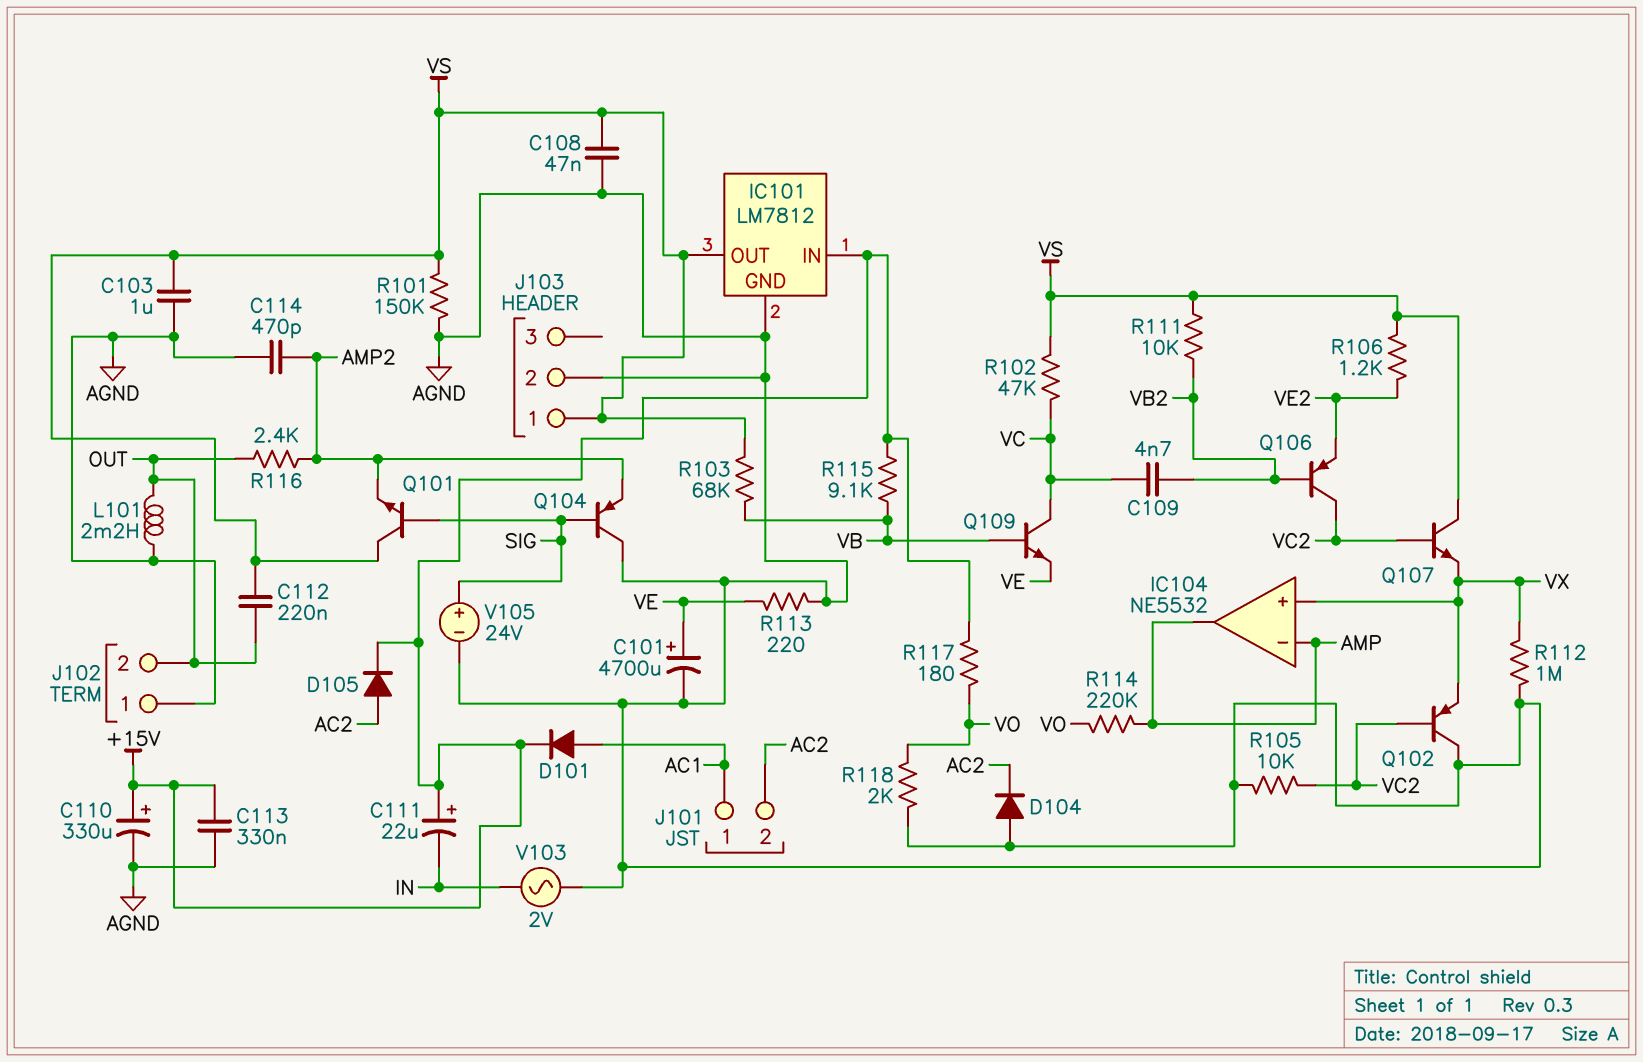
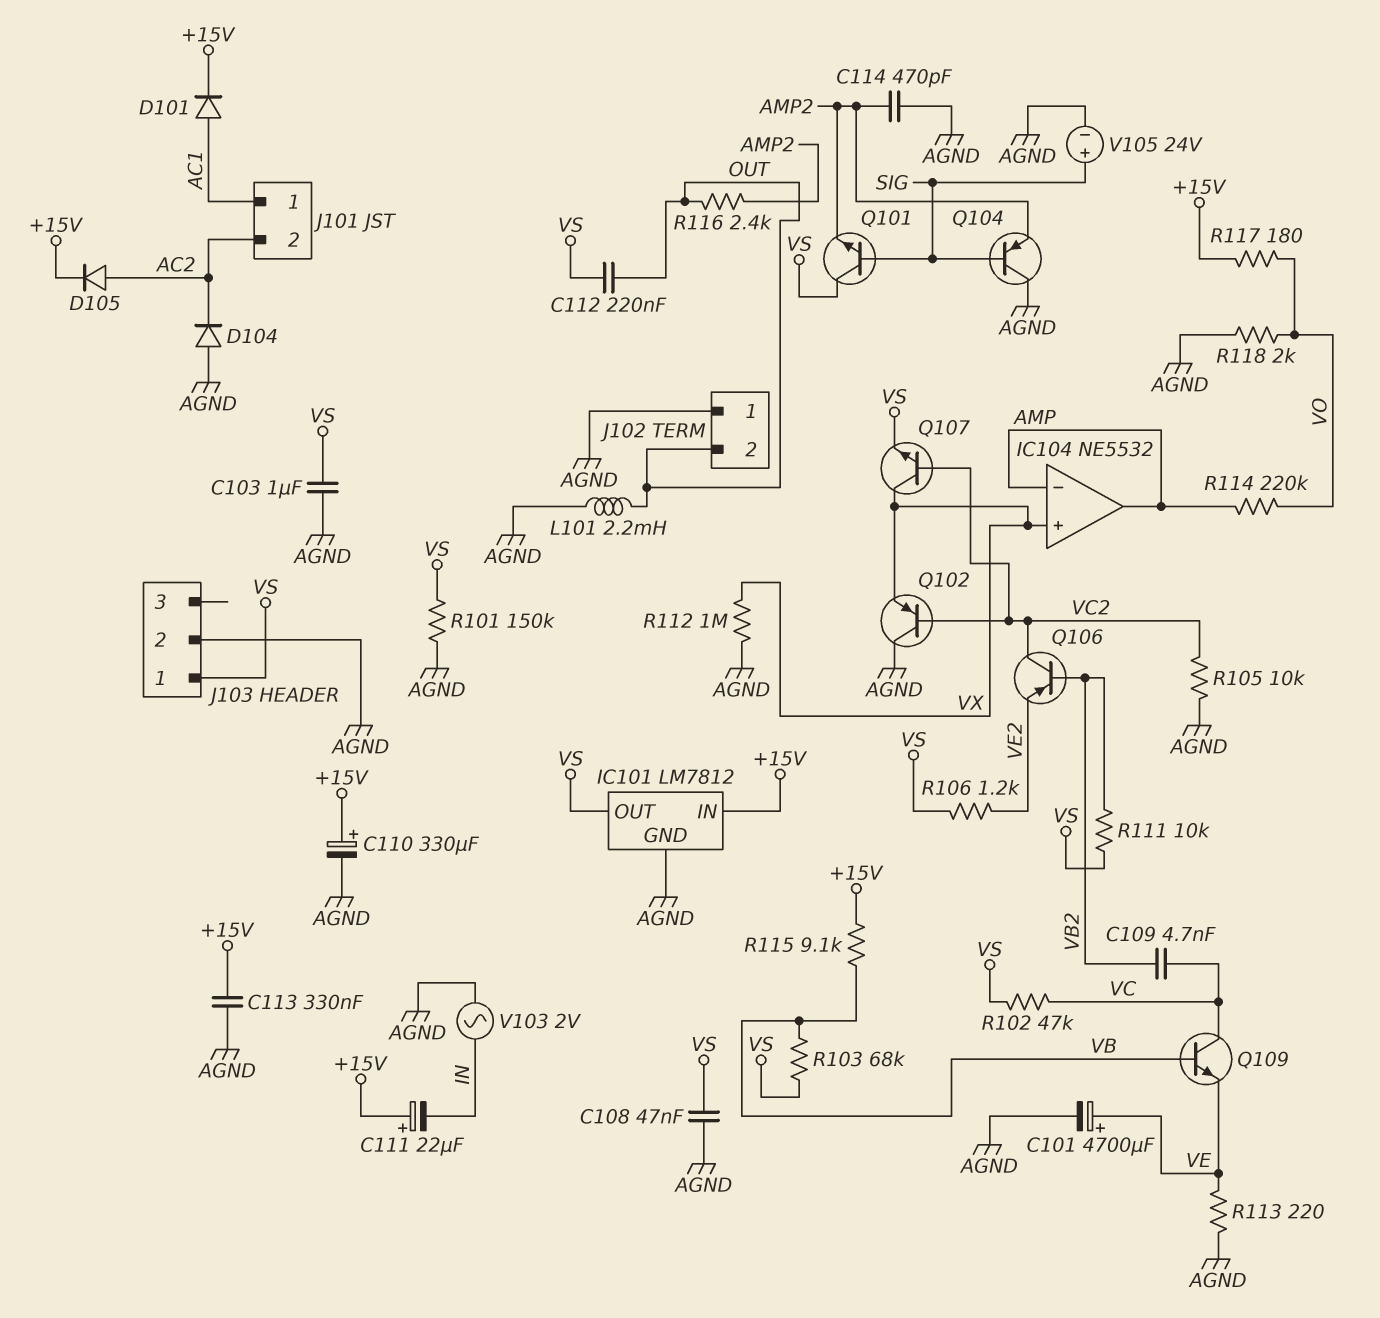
Q107: NPN (B VC2, C VS, E VX) -> NPN (B VC2, C VX, E VS)

